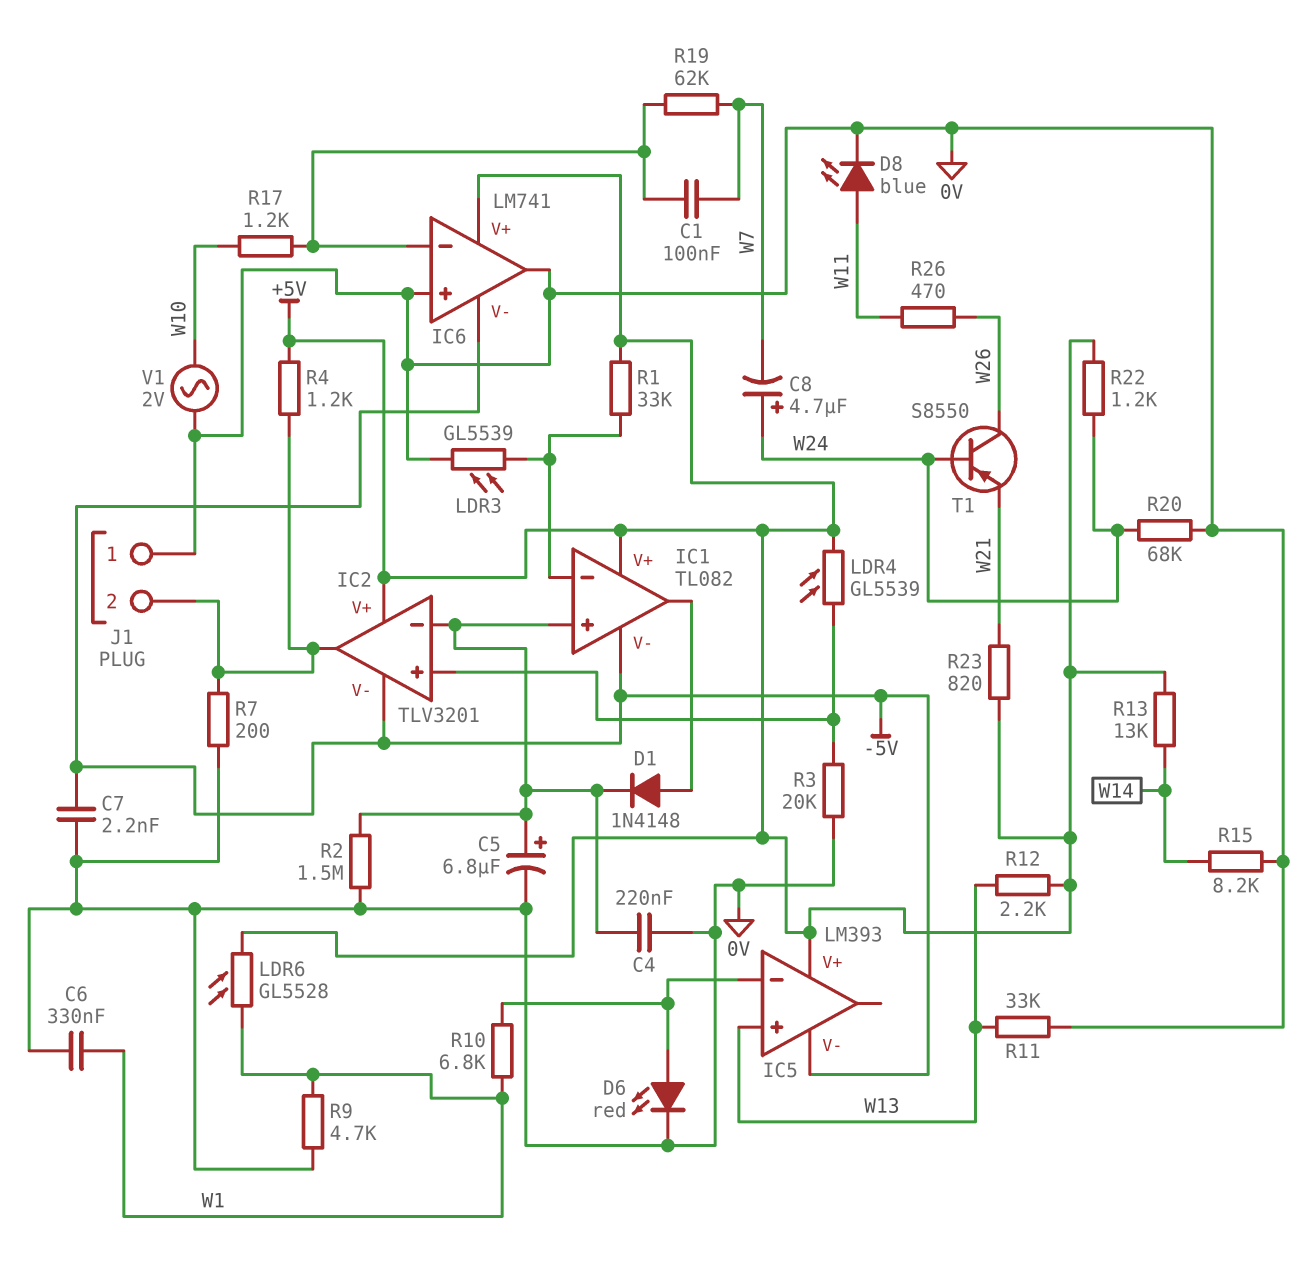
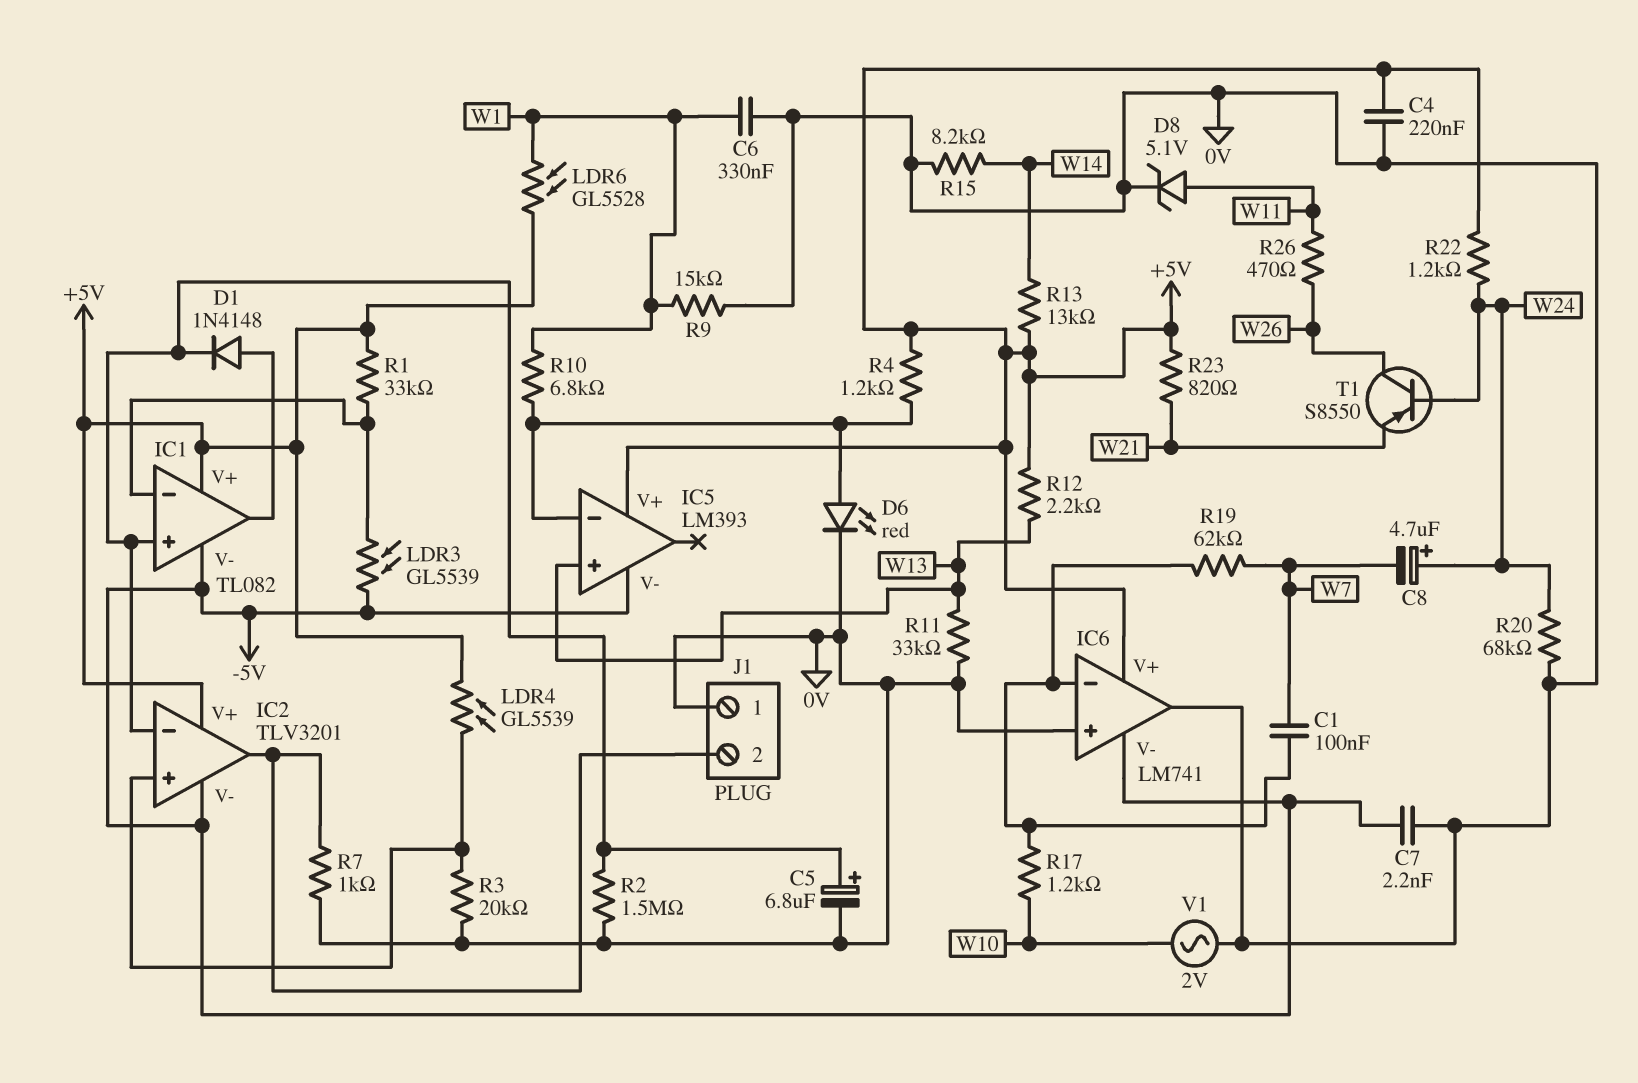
C4: 220nF (0V, IC1/in+) -> 220nF (+5V, 0V)
D8: LED blue (A W11, K 0V) -> zener 5.1V (A W11, K 0V)
LDR3: GL5539 (0V, IC1/in-) -> GL5539 (-5V, IC1/in-)
R4: 1.2k (+5V, IC2/out) -> 1.2k (+5V, IC5/in-)
R7: 200 (0V, IC2/out) -> 1k (0V, IC2/out)
R9: 4.7k (0V, W1) -> 15k (0V, W1)

